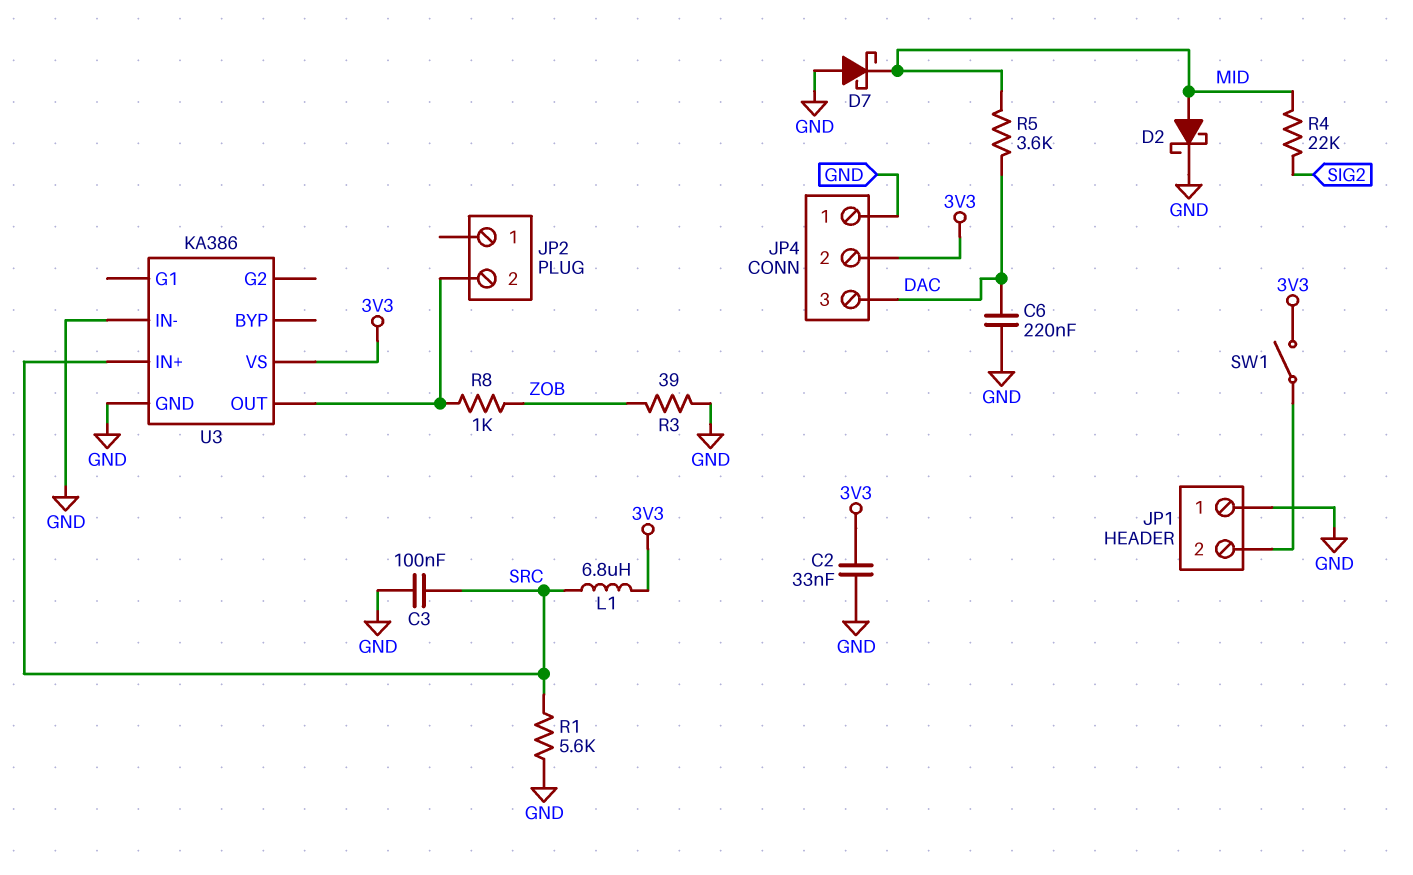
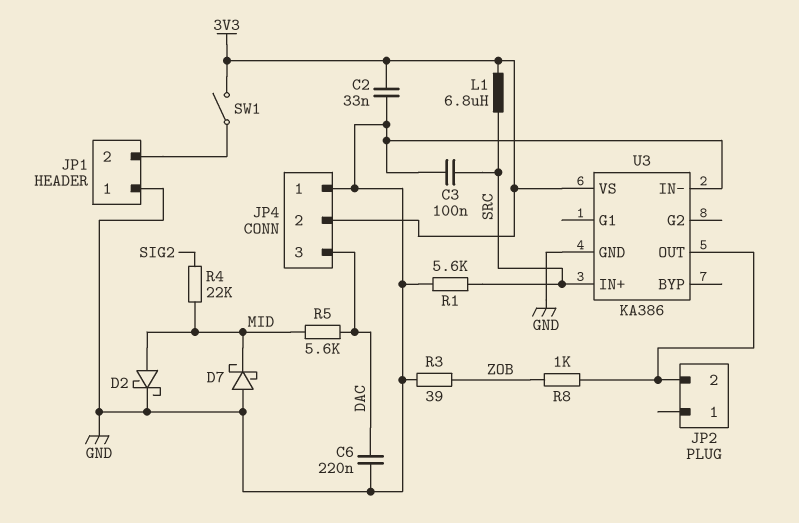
R5: 3.6k (DAC, MID) -> 5.6k (DAC, MID)

